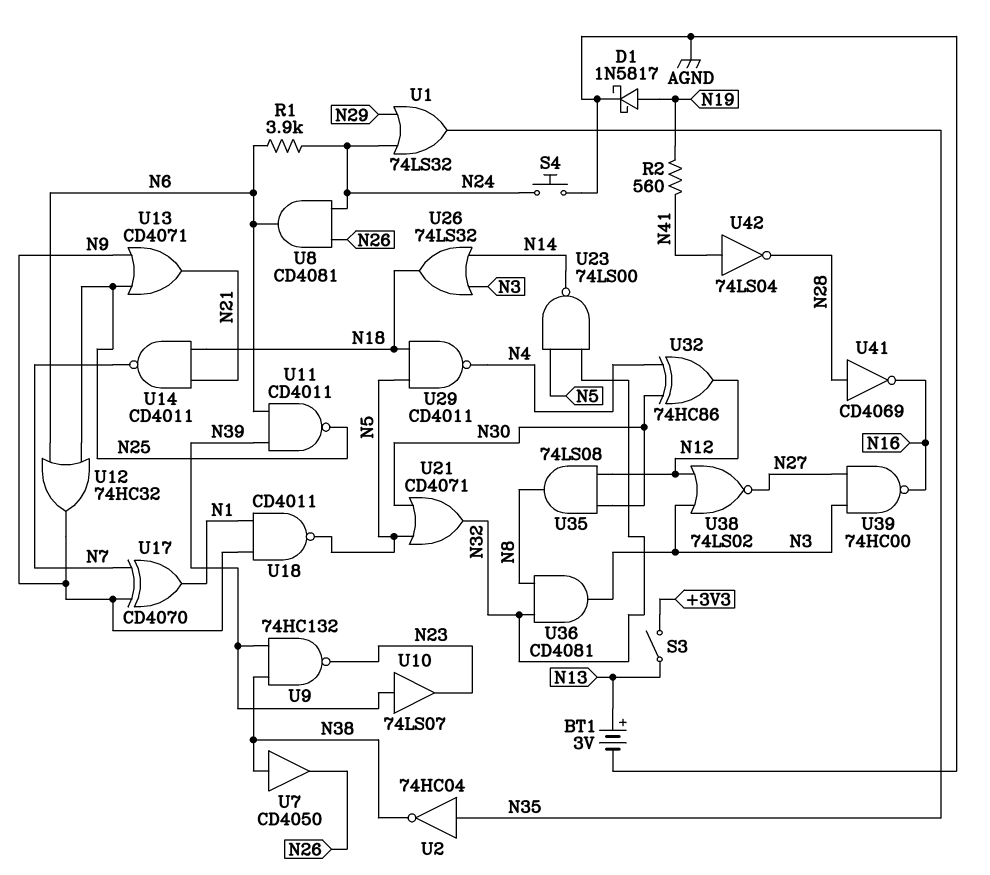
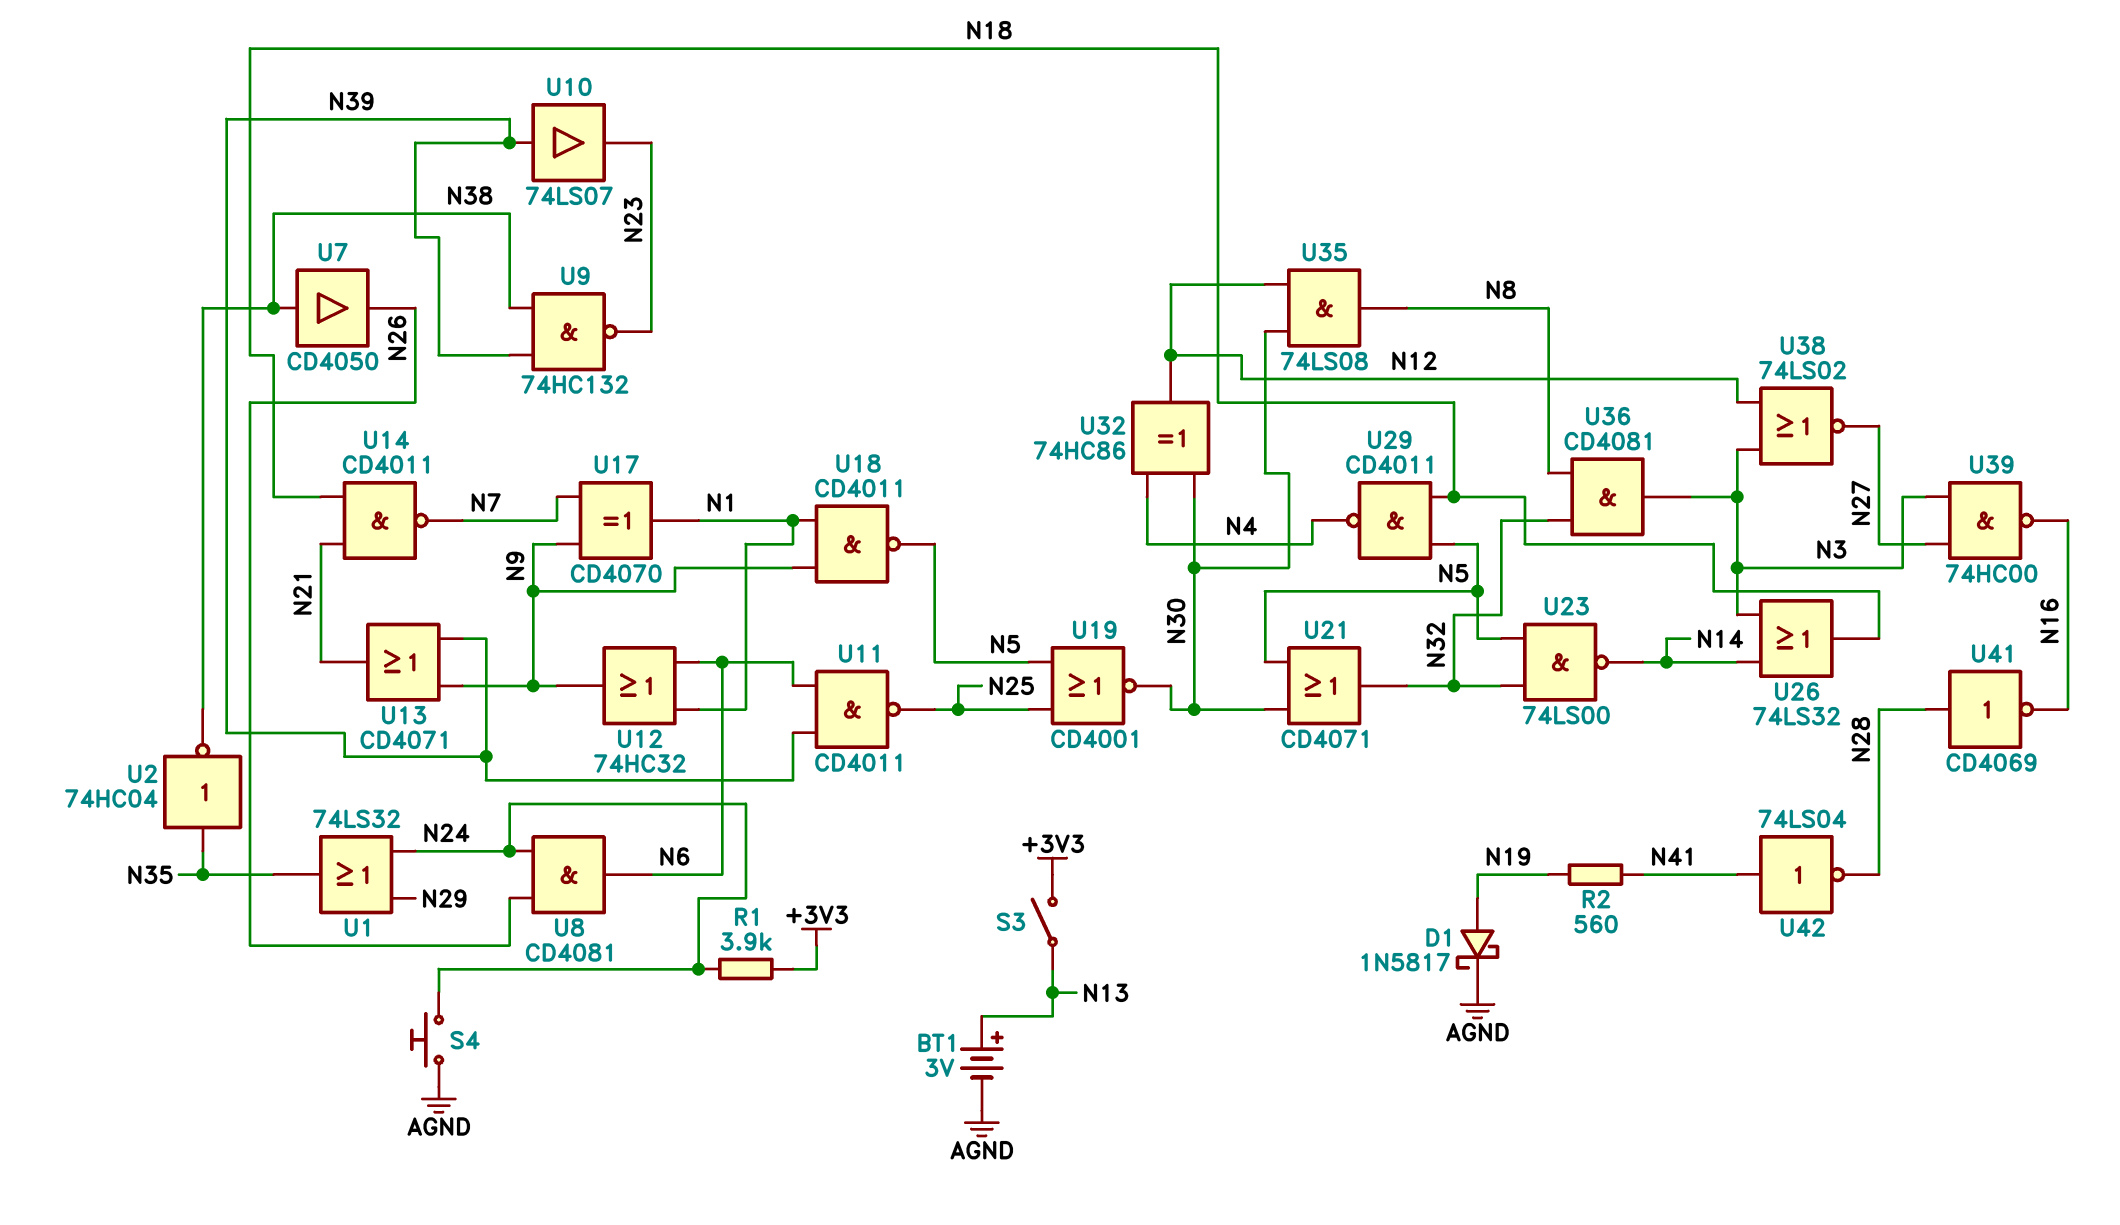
R1: 3.9k (N6, N24) -> 3.9k (+3V3, N24)
U12: OR 74HC32 (in N6, in N25, out N9) -> OR 74HC32 (in N1, in N6, out N9)
U13: OR CD4071 (in N9, in N25, out N21) -> OR CD4071 (in N9, in N39, out N21)
U19: none -> NOR CD4001 (in N5, in N25, out N30)

